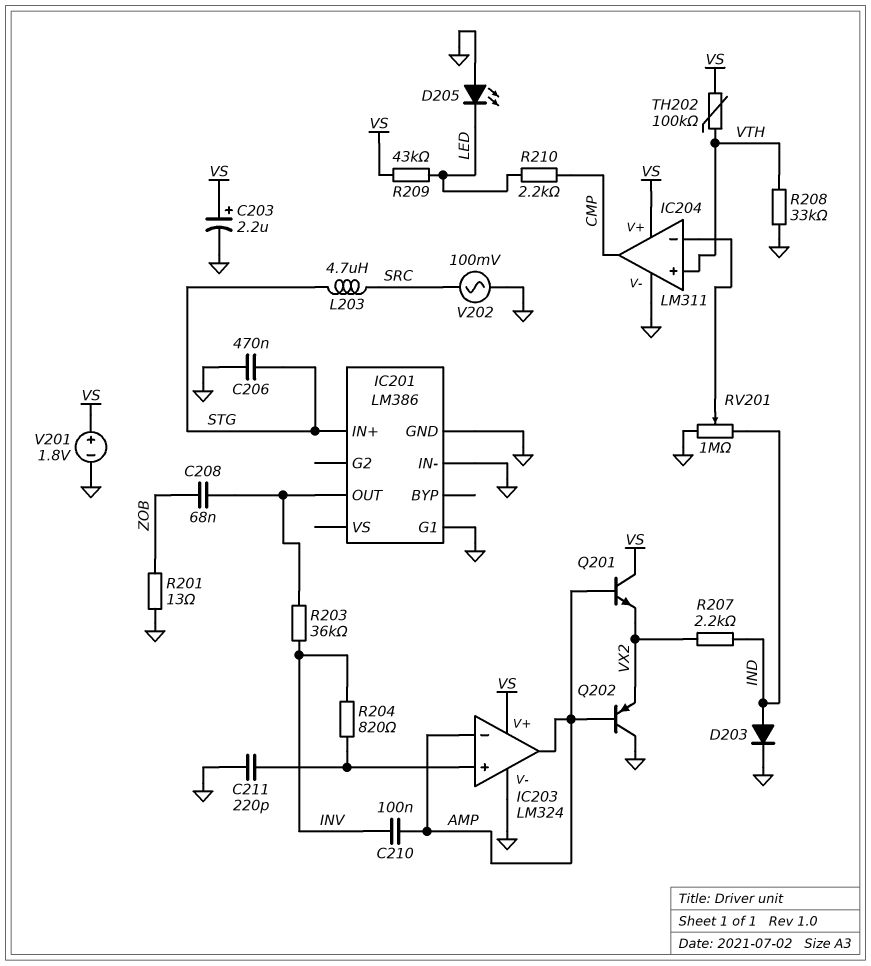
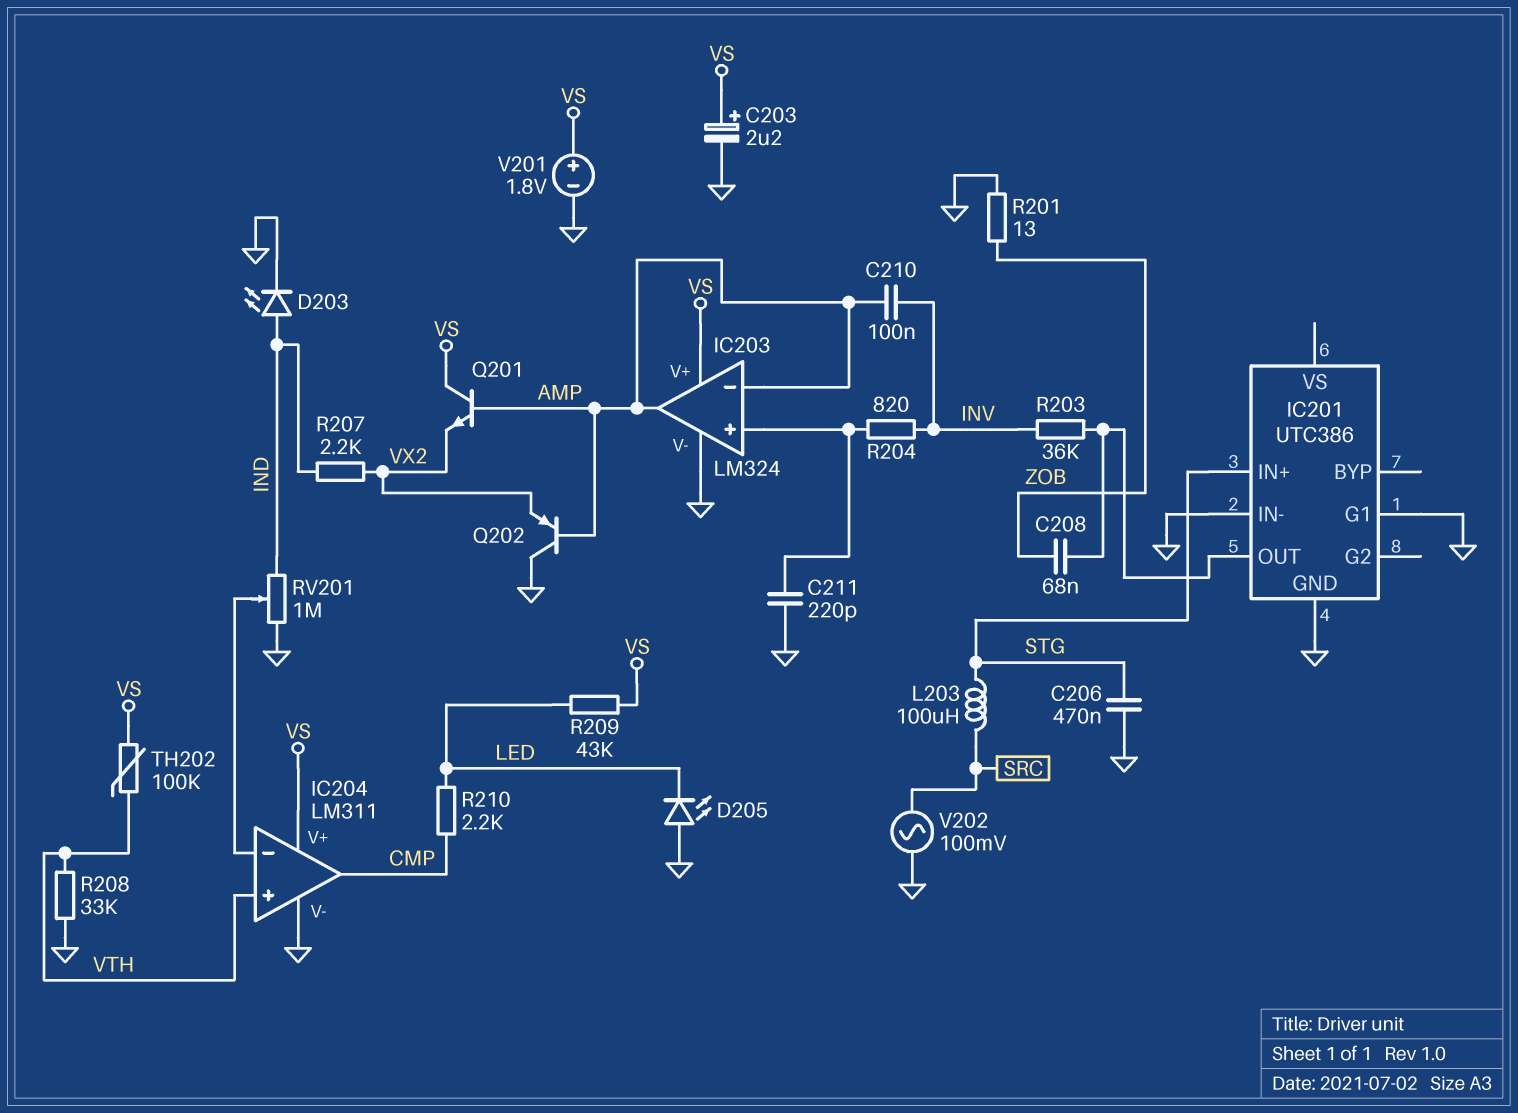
D203: diode (A IND, K GND) -> LED (A IND, K GND)
IC201: LM386 -> UTC386
L203: 4.7uH (SRC, STG) -> 100uH (SRC, STG)

